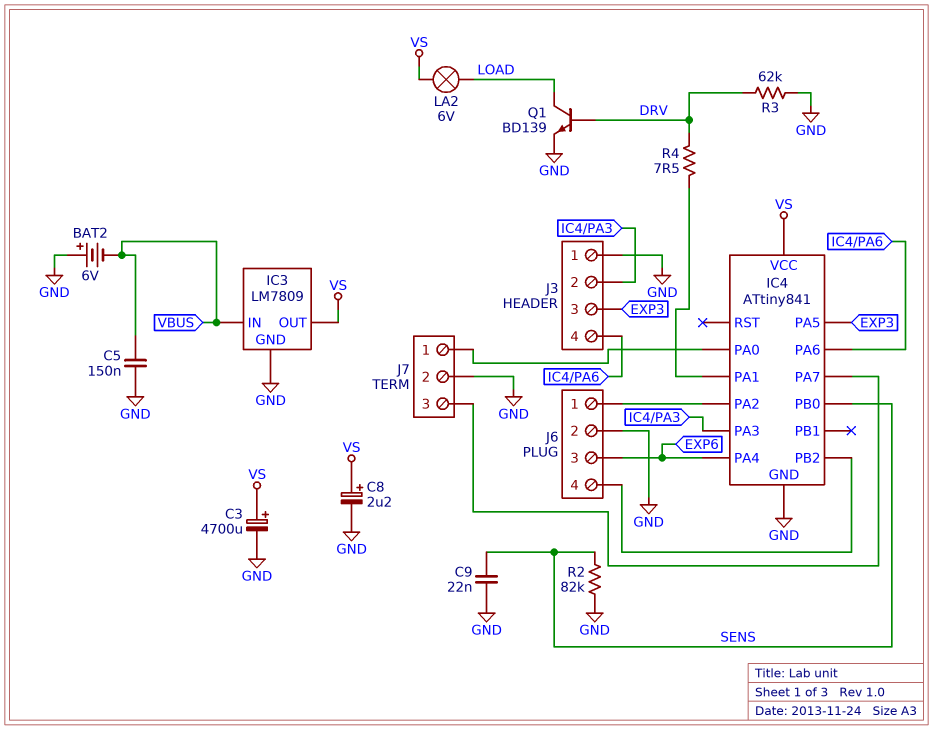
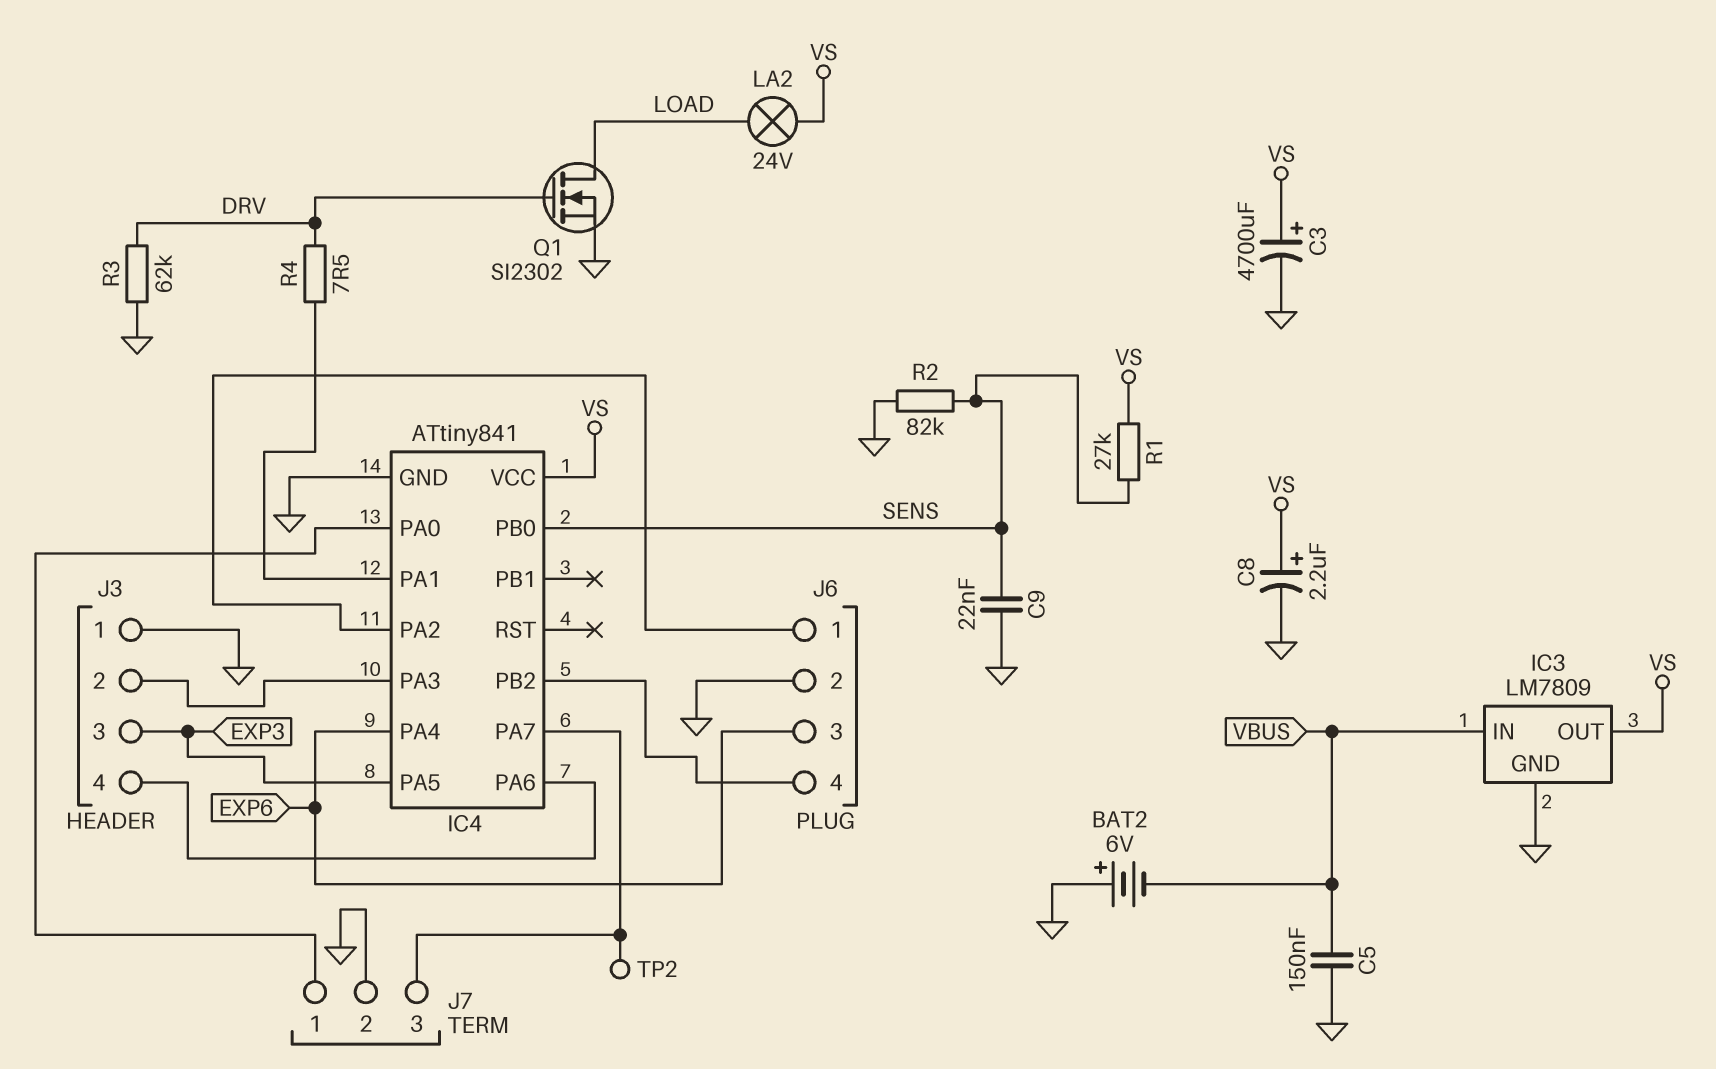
LA2: lamp 6V (LOAD, VS) -> lamp 24V (LOAD, VS)
Q1: NPN BD139 (B DRV, C LOAD, E GND) -> NMOS SI2302 (G DRV, D LOAD, S GND)
R1: none -> 27k (SENS, VS)
TP2: none -> test point (IC4/PA7)

